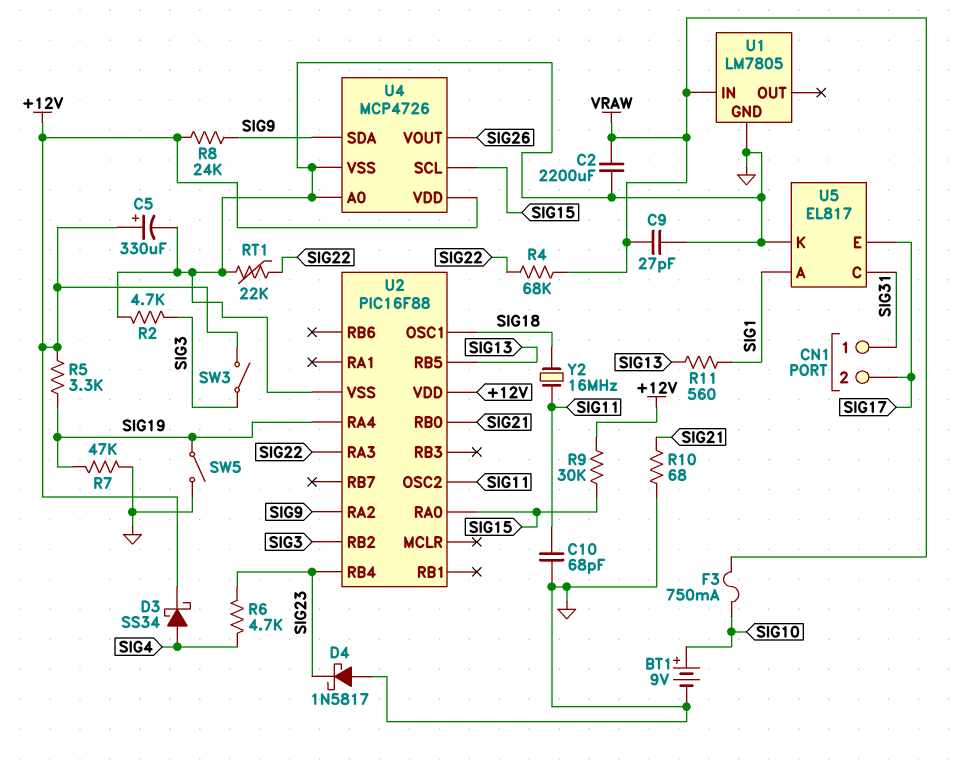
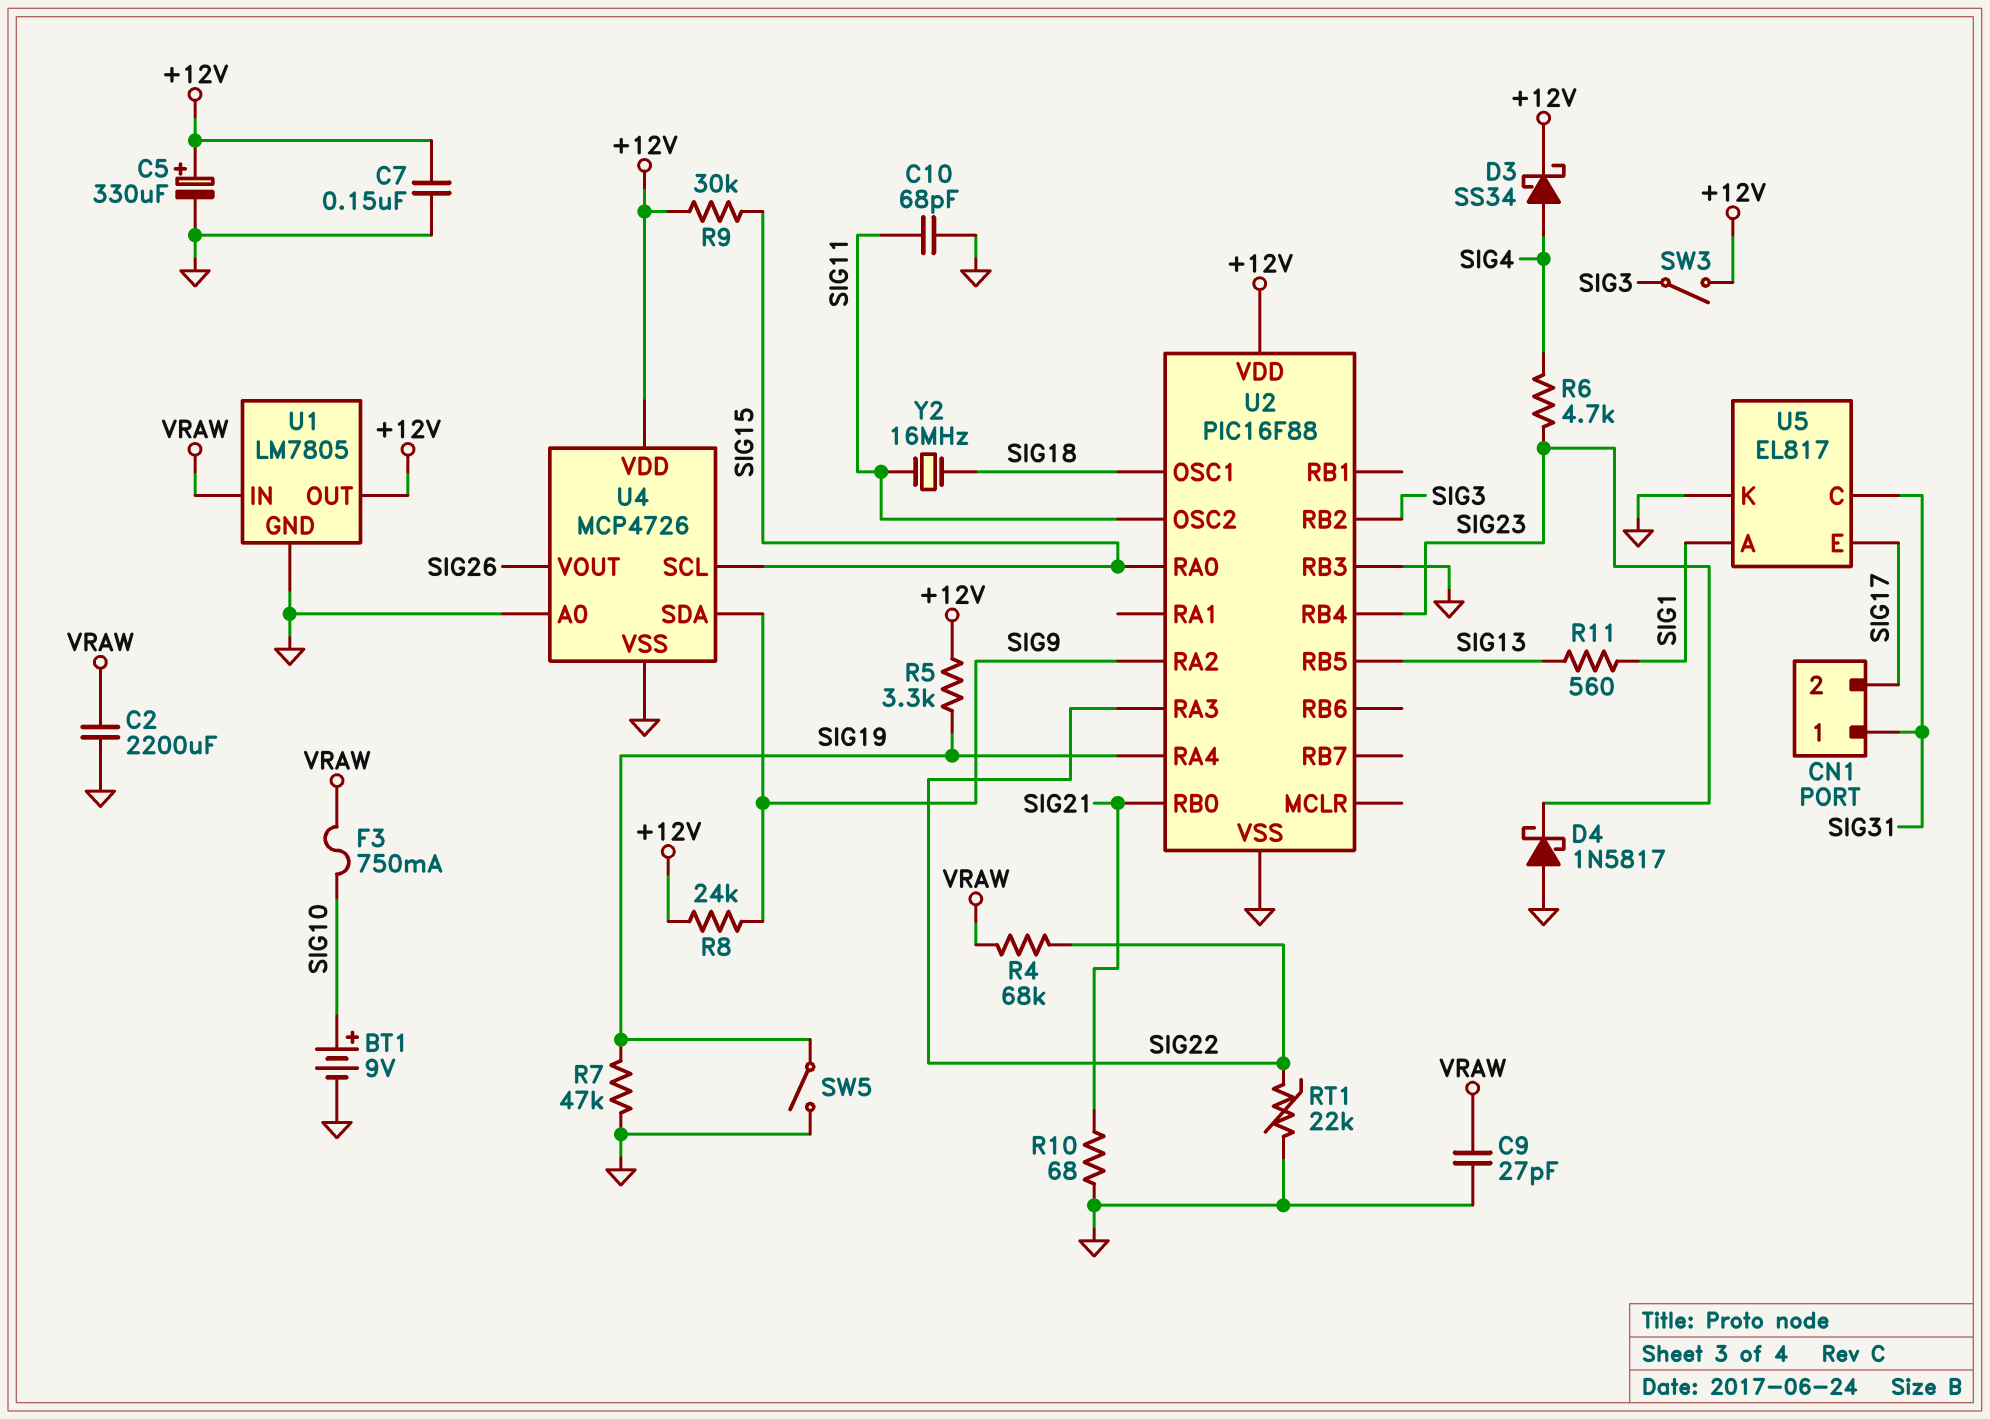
C7: none -> 150nF (+12V, GND)
R2: 4.7k (GND, SIG3) -> none
U1 pin OUT: none -> +12V
U2 pin RB3: none -> GND

